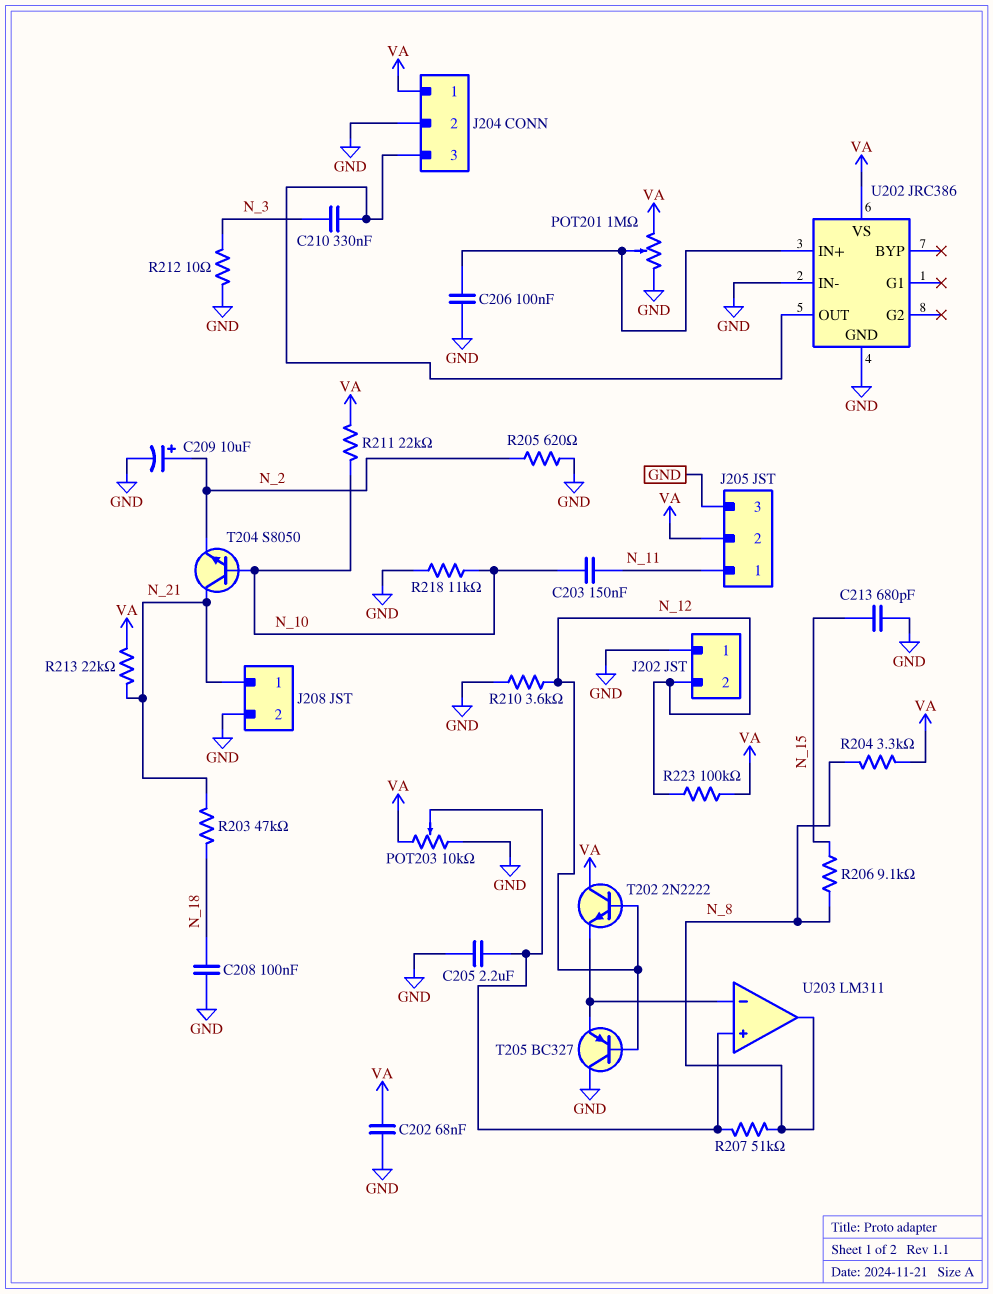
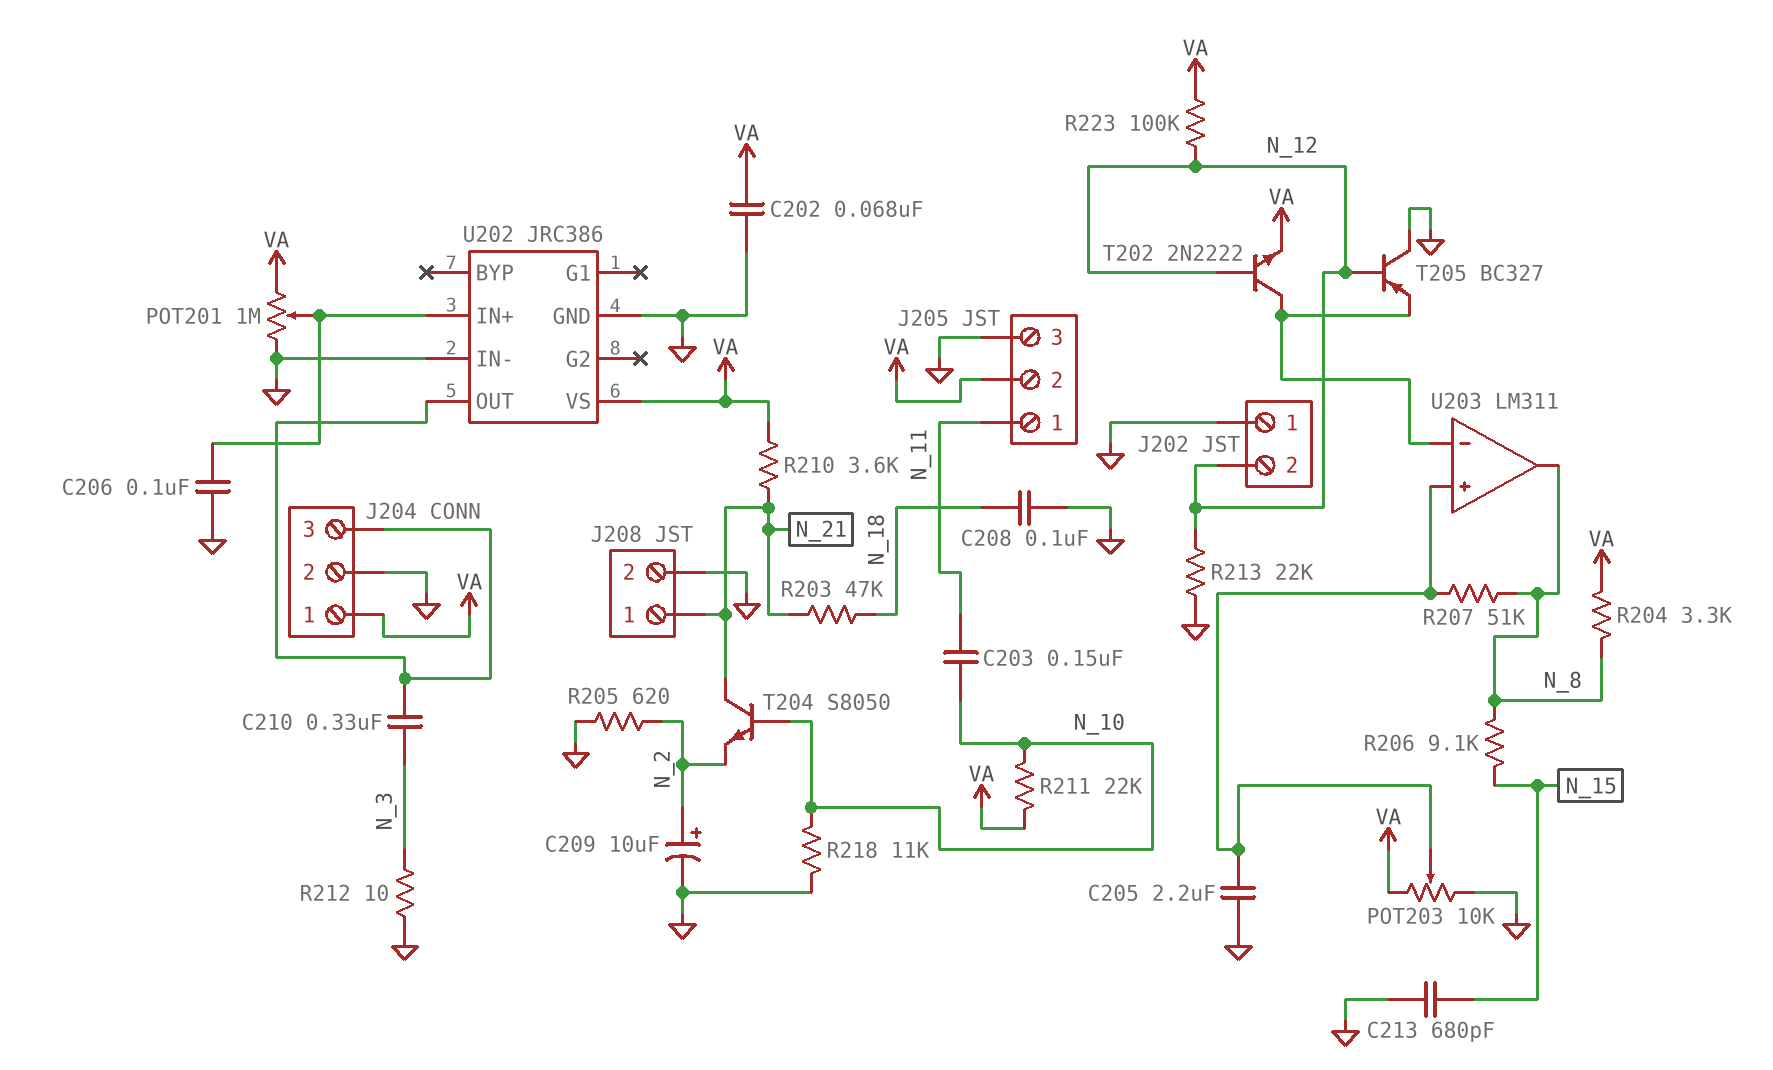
R210: 3.6k (GND, N_12) -> 3.6k (N_21, VA)
R213: 22k (N_21, VA) -> 22k (GND, N_12)
T202: NPN 2N2222 (B N_12, C VA, E U203/in-) -> NPN 2N2222 (B N_12, C U203/in-, E VA)

